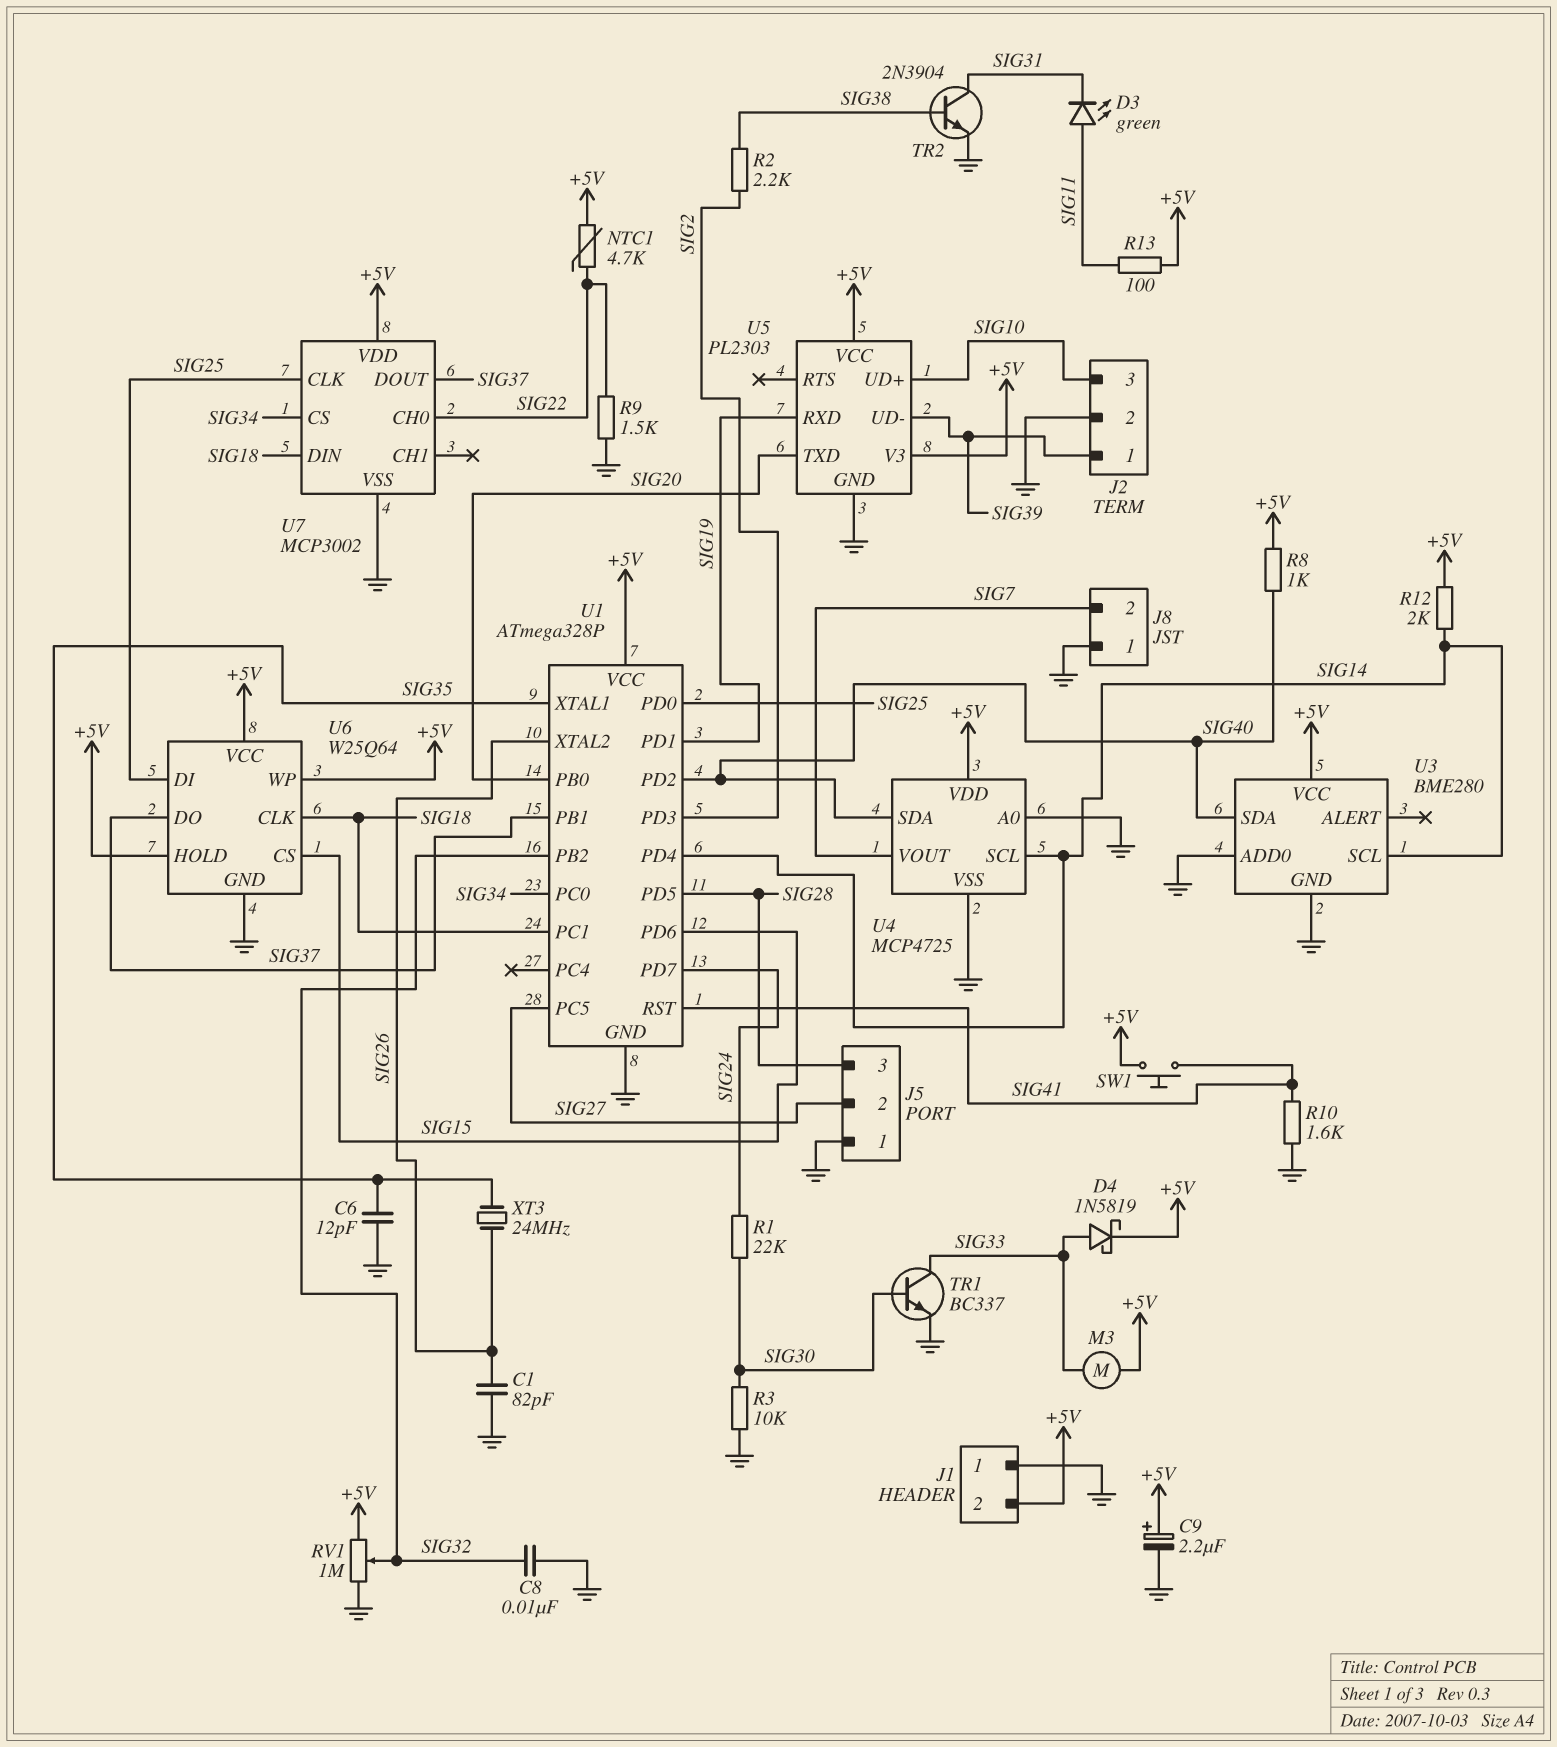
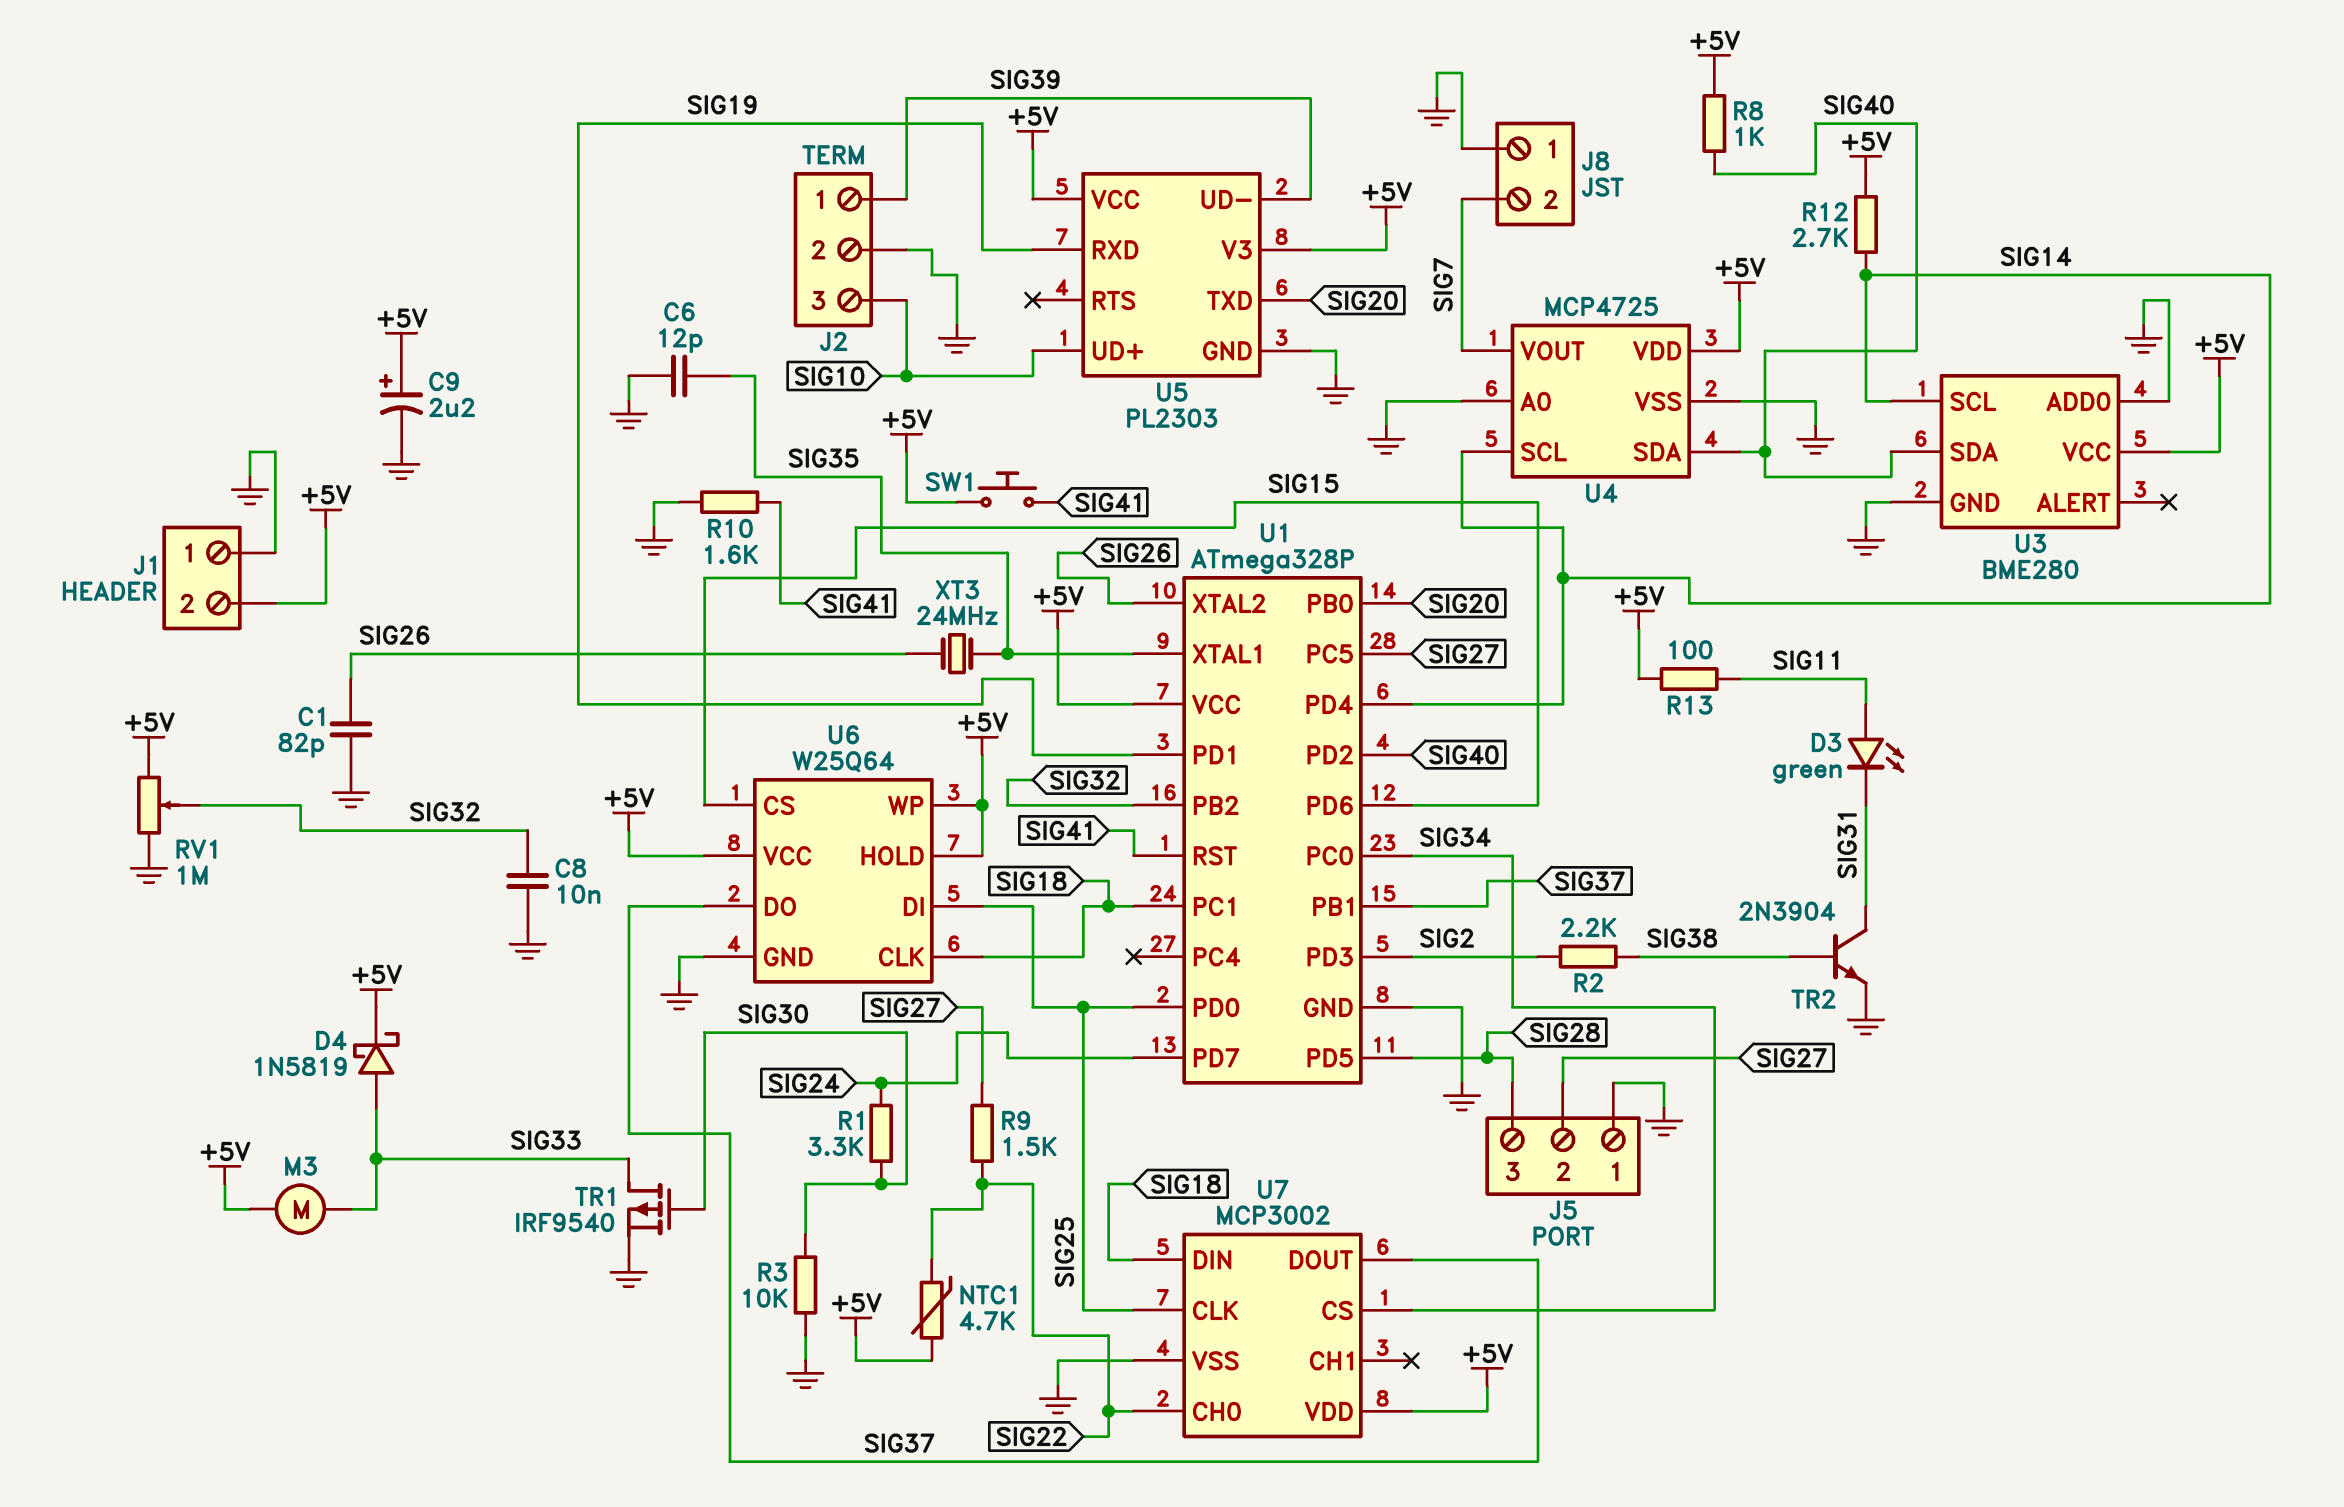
R1: 22k (SIG24, SIG30) -> 3.3k (SIG24, SIG30)
R9: 1.5k (GND, SIG22) -> 1.5k (SIG22, SIG27)
R12: 2k (+5V, SIG14) -> 2.7k (+5V, SIG14)
TR1: NPN BC337 (B SIG30, C SIG33, E GND) -> PMOS IRF9540 (G SIG30, D SIG33, S GND)

